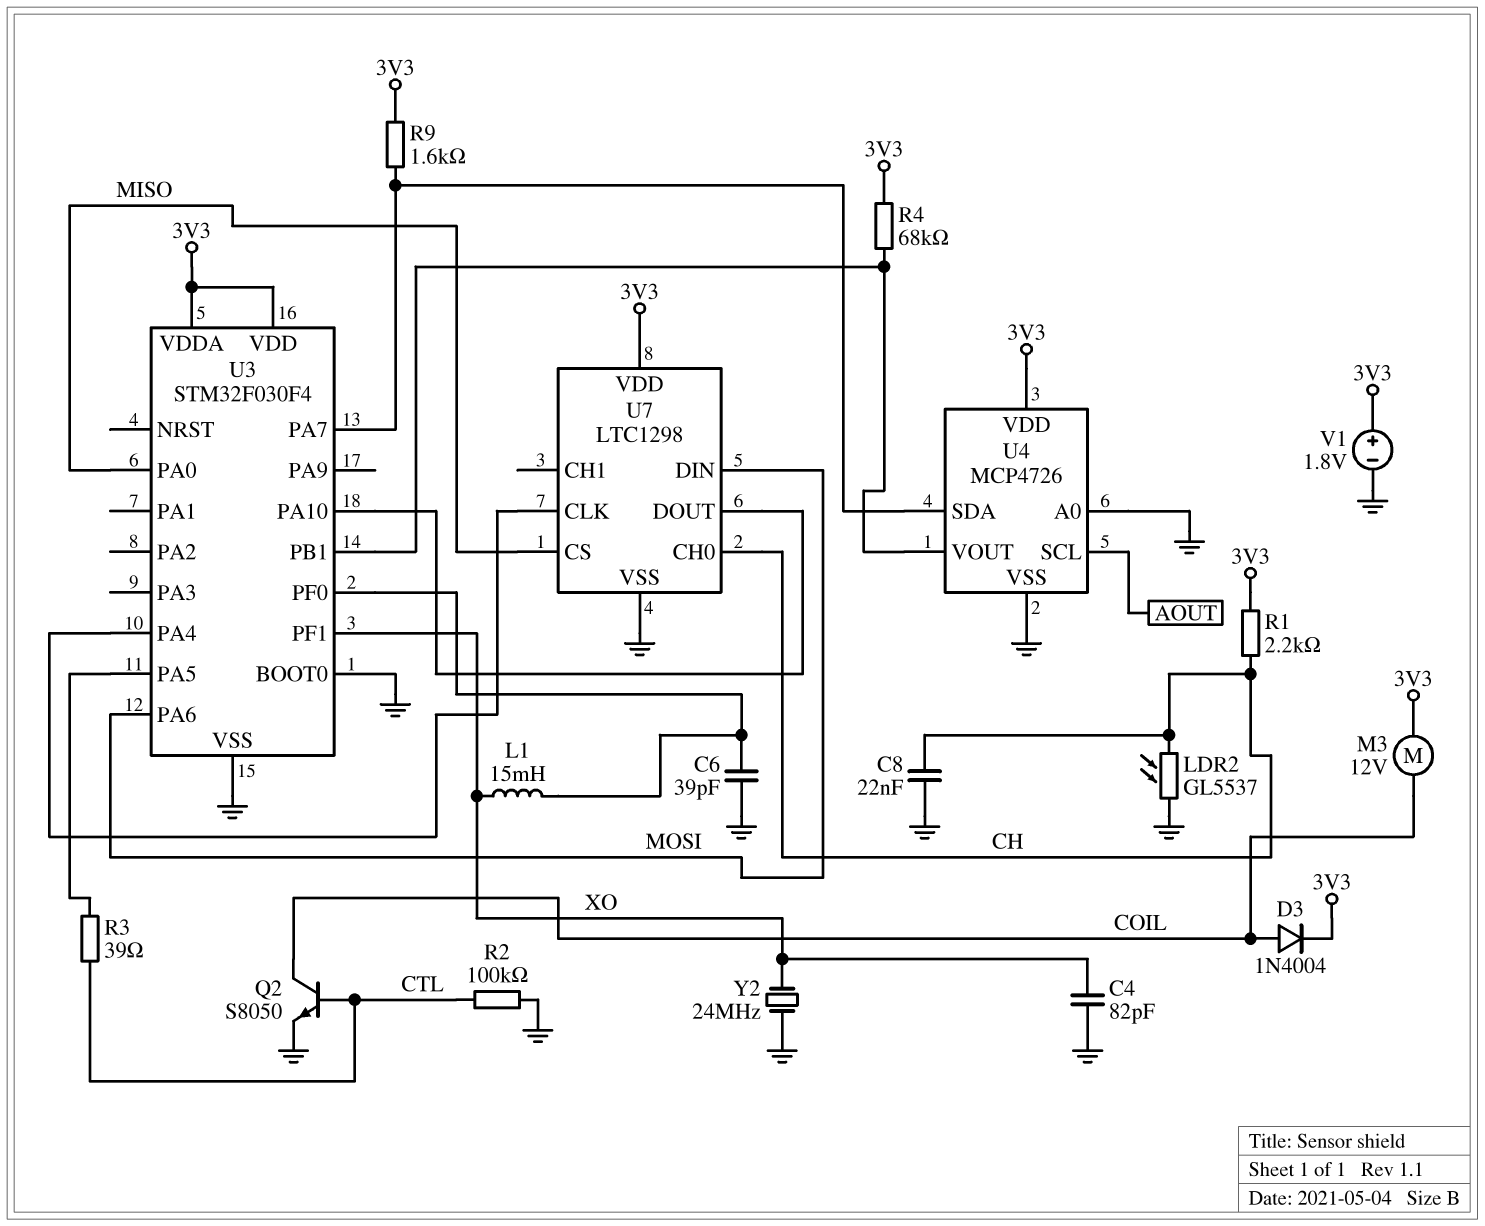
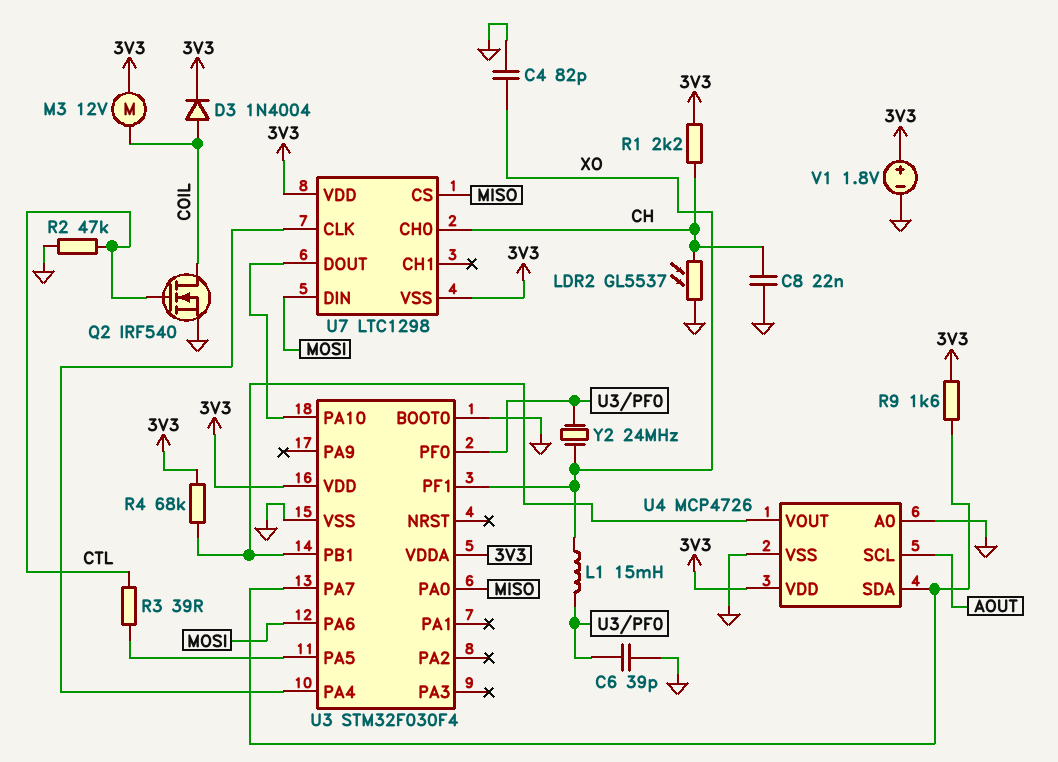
Q2: NPN S8050 (B CTL, C COIL, E GND) -> NMOS IRF540 (G CTL, D COIL, S GND)
R2: 100k (CTL, GND) -> 47k (CTL, GND)
U7 pin VSS: GND -> 3V3
Y2: 24MHz (GND, XO) -> 24MHz (U3/PF0, XO)

